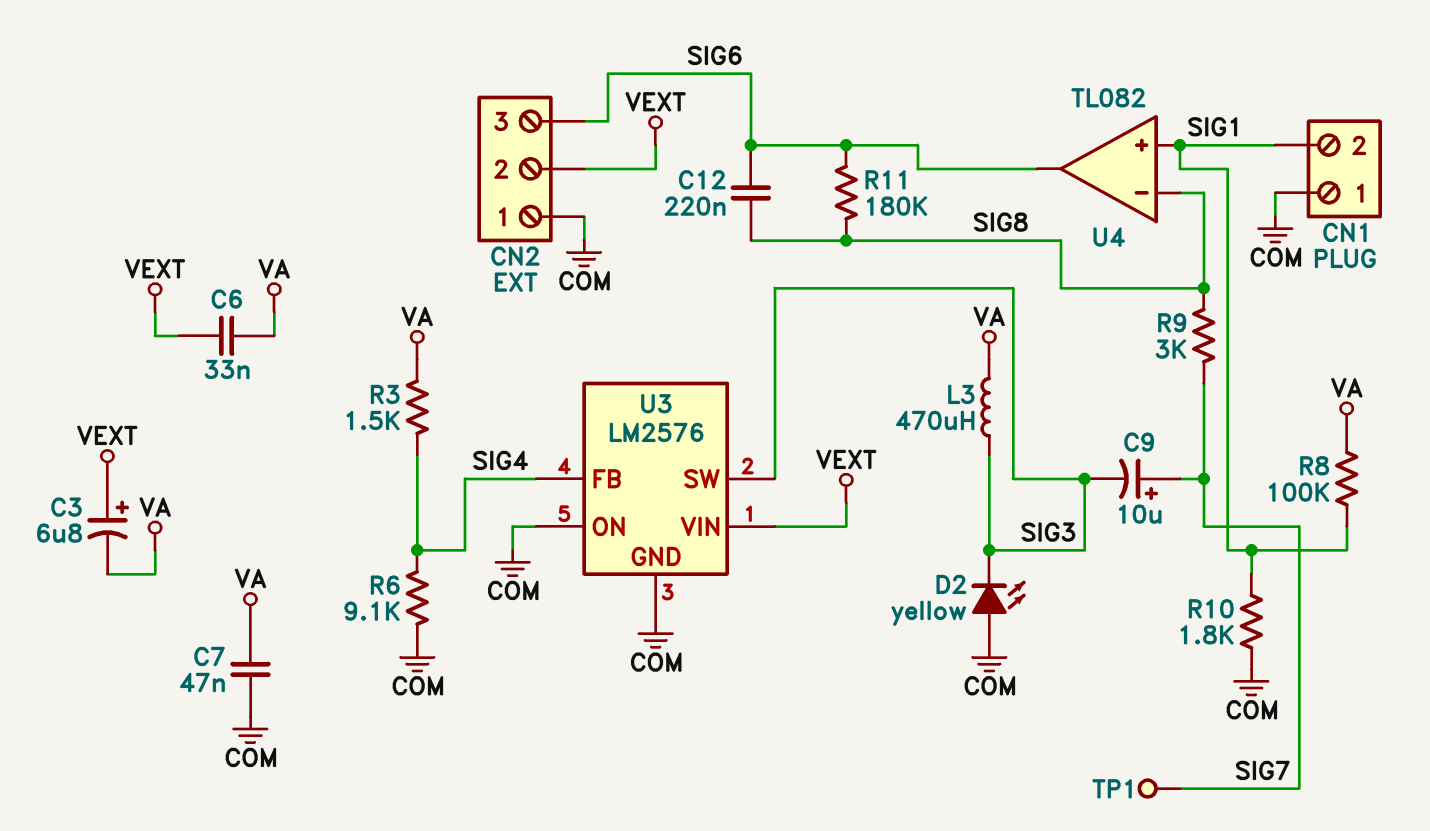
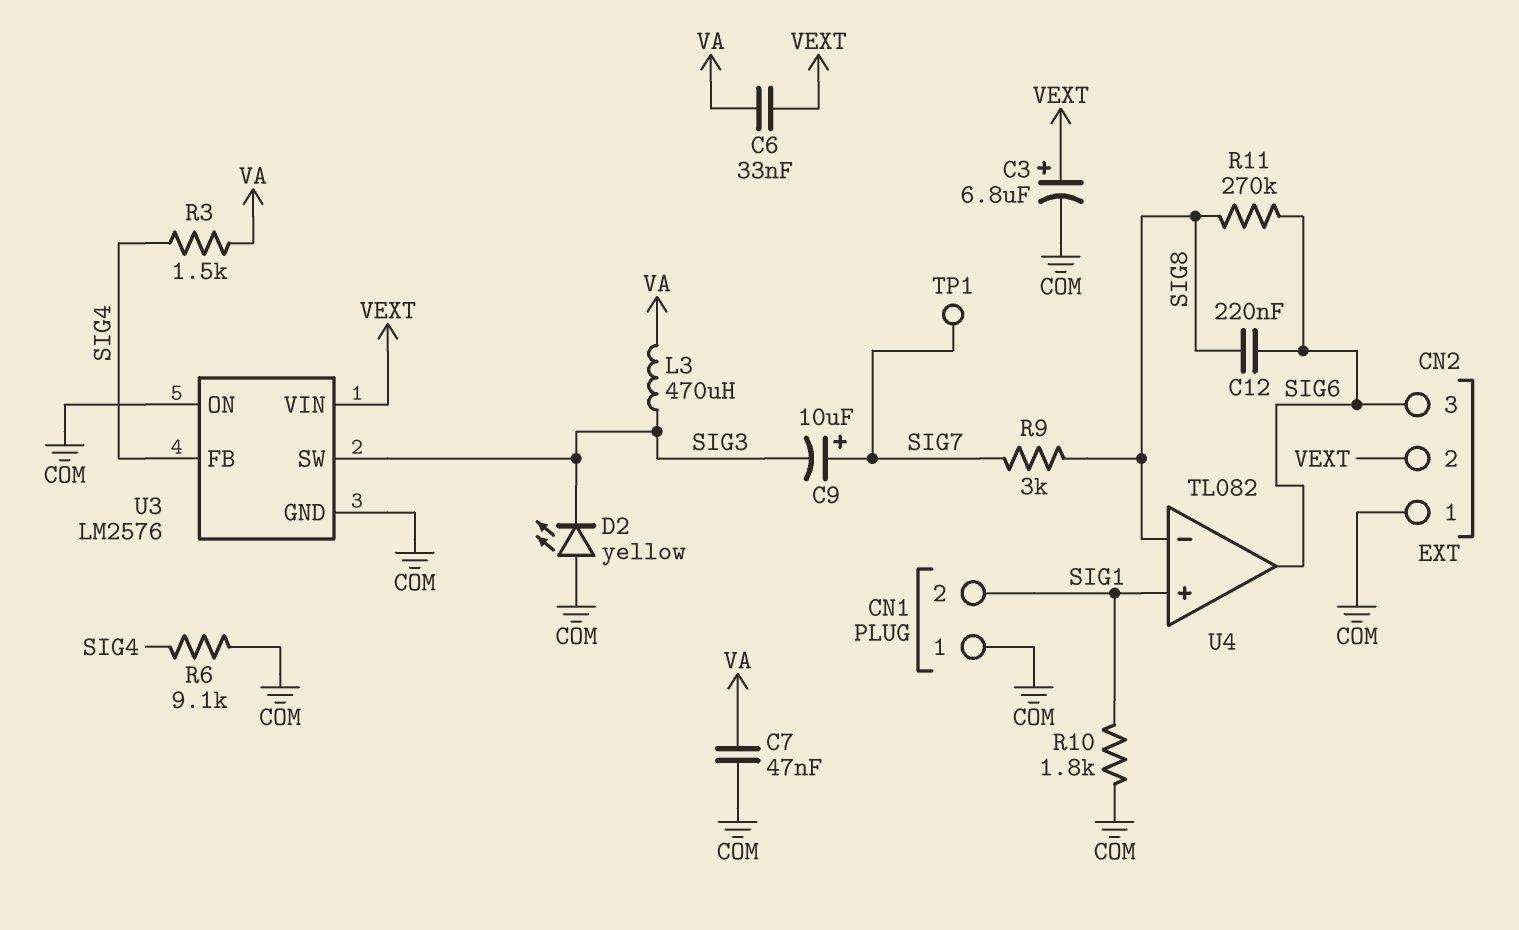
C3: 6.8uF (plus VEXT, minus VA) -> 6.8uF (plus VEXT, minus COM)
R8: 100k (SIG1, VA) -> none
R11: 180k (SIG6, SIG8) -> 270k (SIG6, SIG8)

